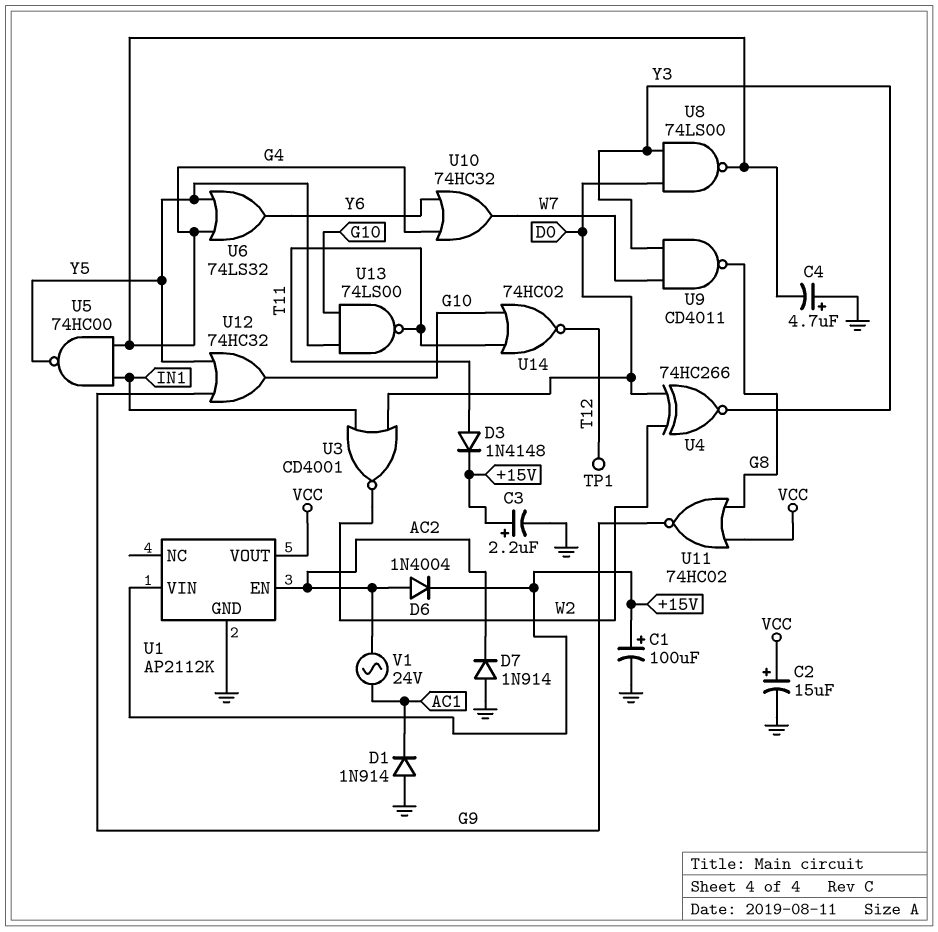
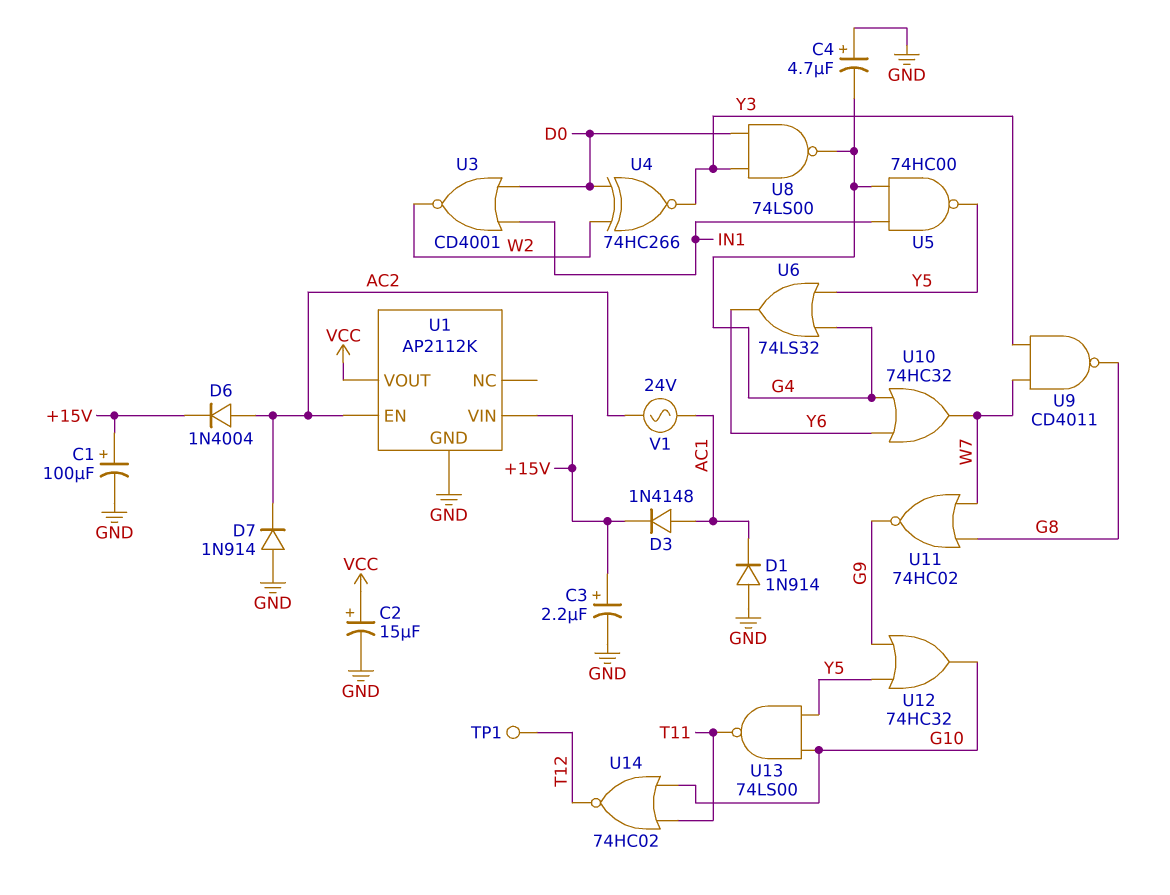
D3: diode 1N4148 (A T11, K +15V) -> diode 1N4148 (A AC1, K +15V)
U11: NOR 74HC02 (in G8, in VCC, out G9) -> NOR 74HC02 (in G8, in W7, out G9)

